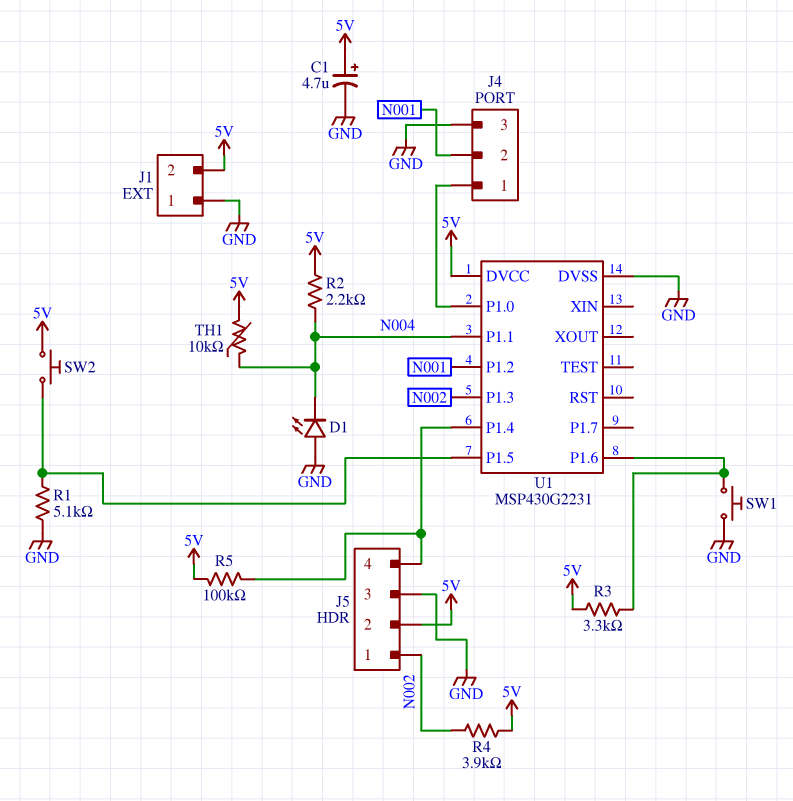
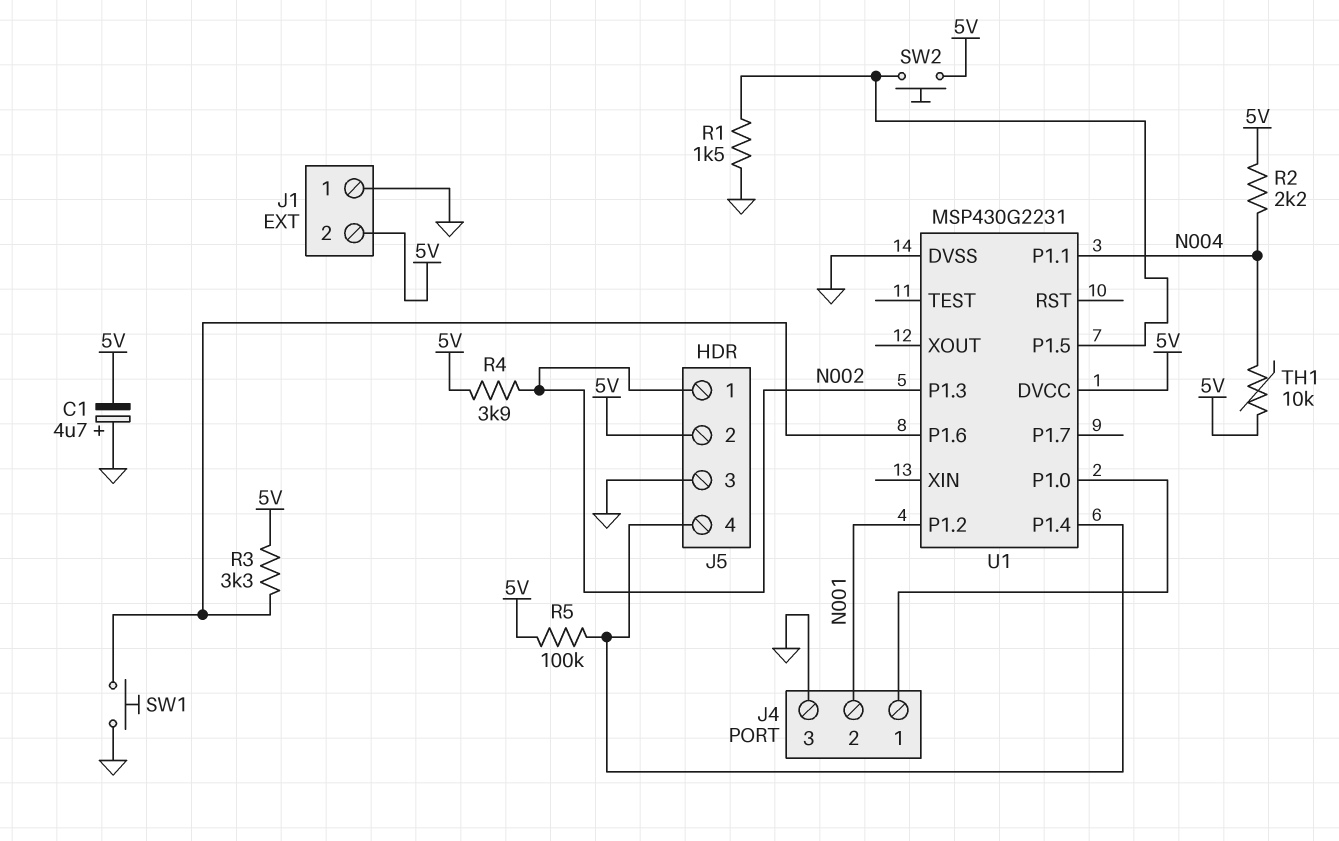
C1: 4.7uF (plus 5V, minus GND) -> 4.7uF (plus GND, minus 5V)
D1: LED (A GND, K N004) -> none
R1: 5.1k (GND, U1/P1.5) -> 1.5k (GND, U1/P1.5)

